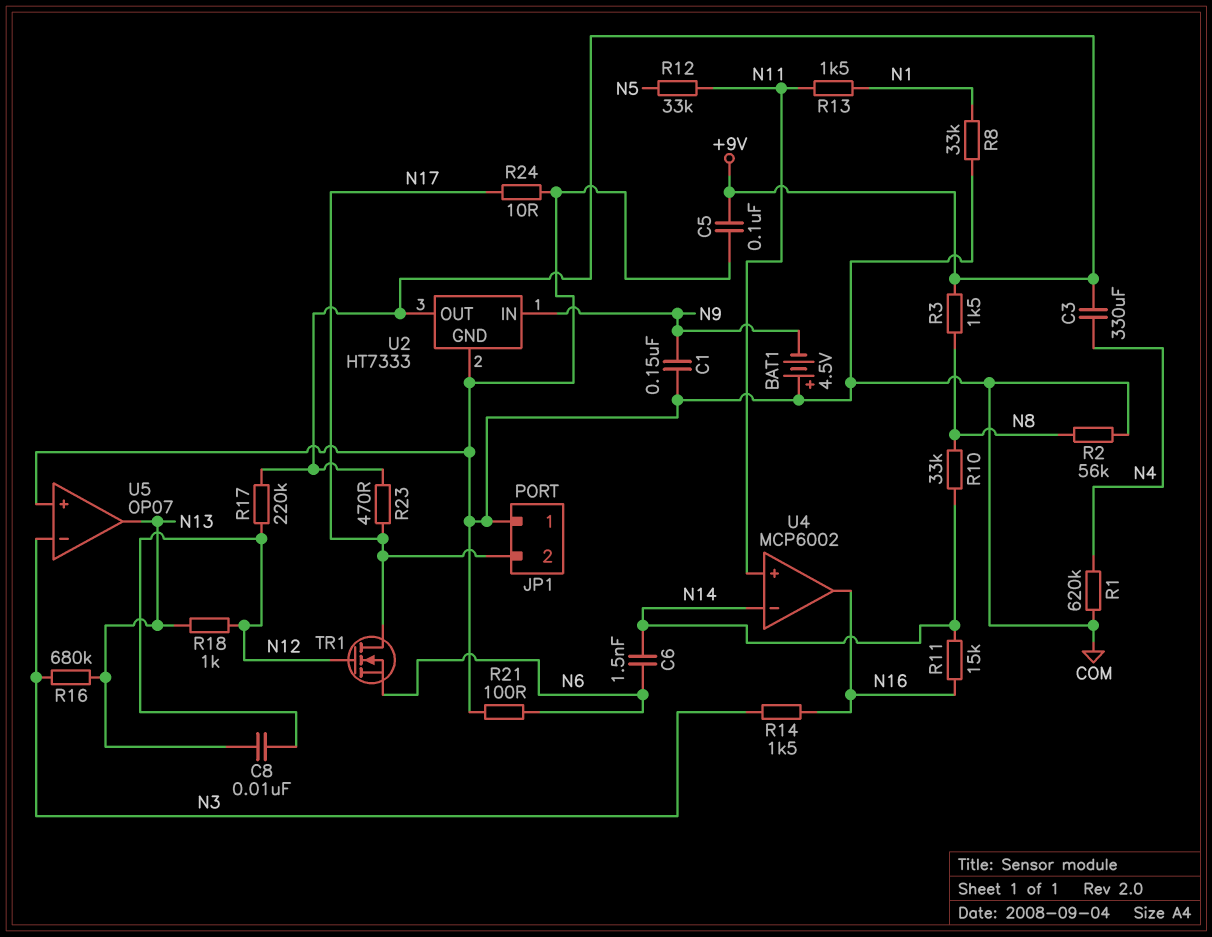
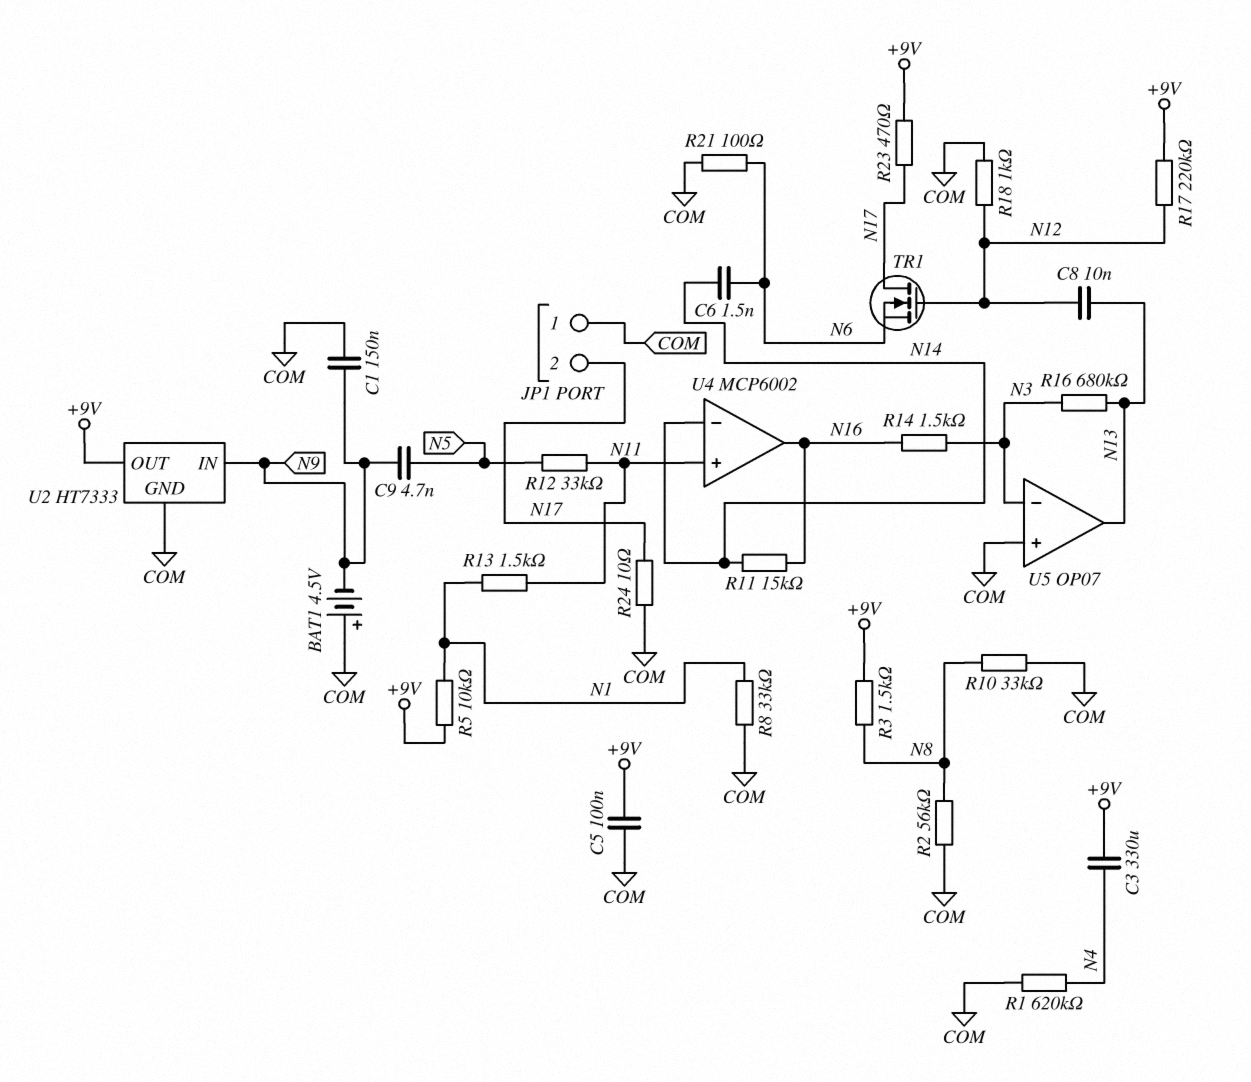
C9: none -> 4.7nF (N5, N9)
R5: none -> 10k (+9V, N1)
R10: 33k (N8, N14) -> 33k (COM, N8)
R18: 1k (N12, N13) -> 1k (COM, N12)

